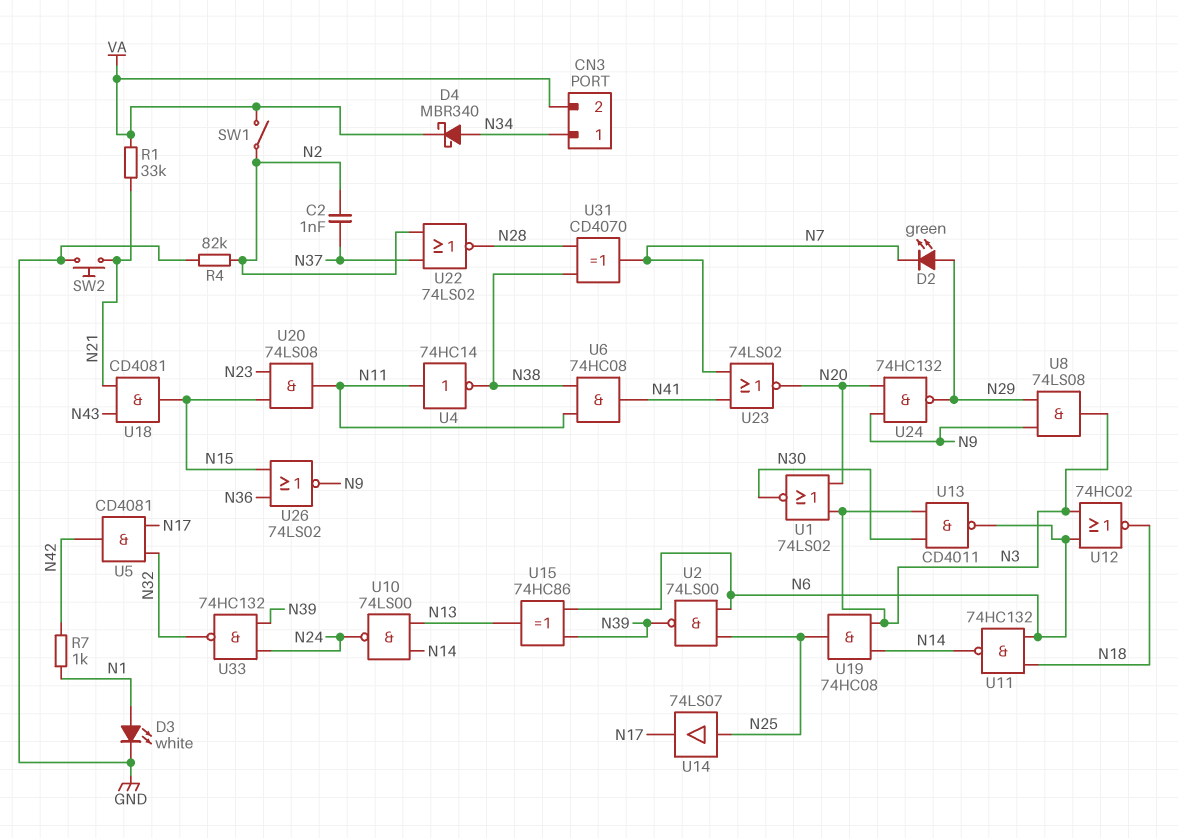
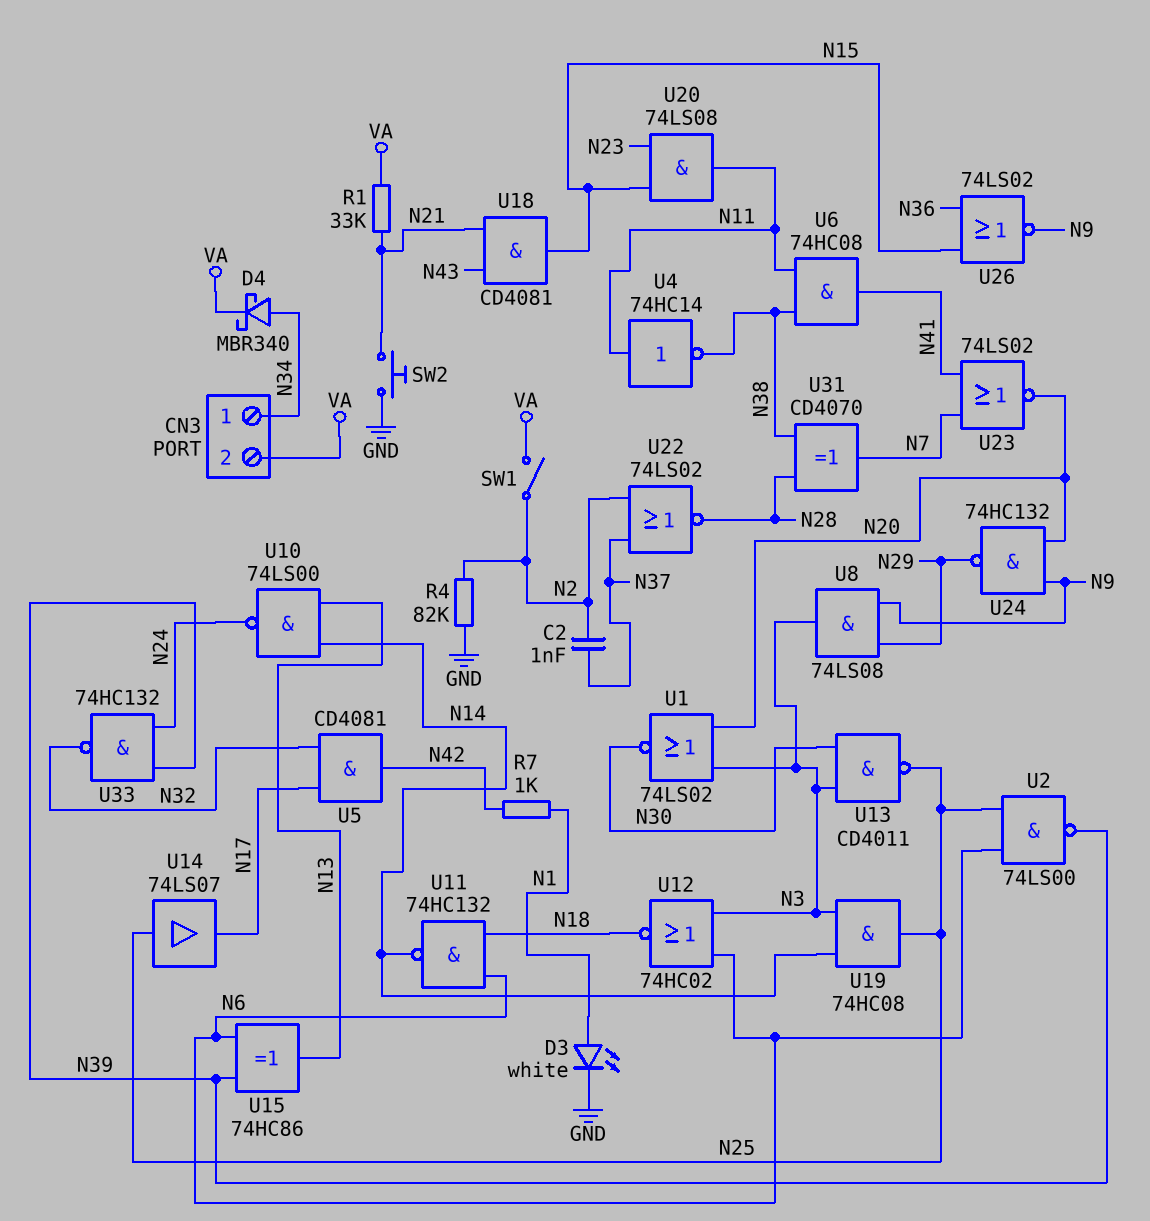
D2: LED green (A N29, K N7) -> none
U13: NAND CD4011 (in N3, in N30, out N6) -> NAND CD4011 (in N3, in N30, out N25)

